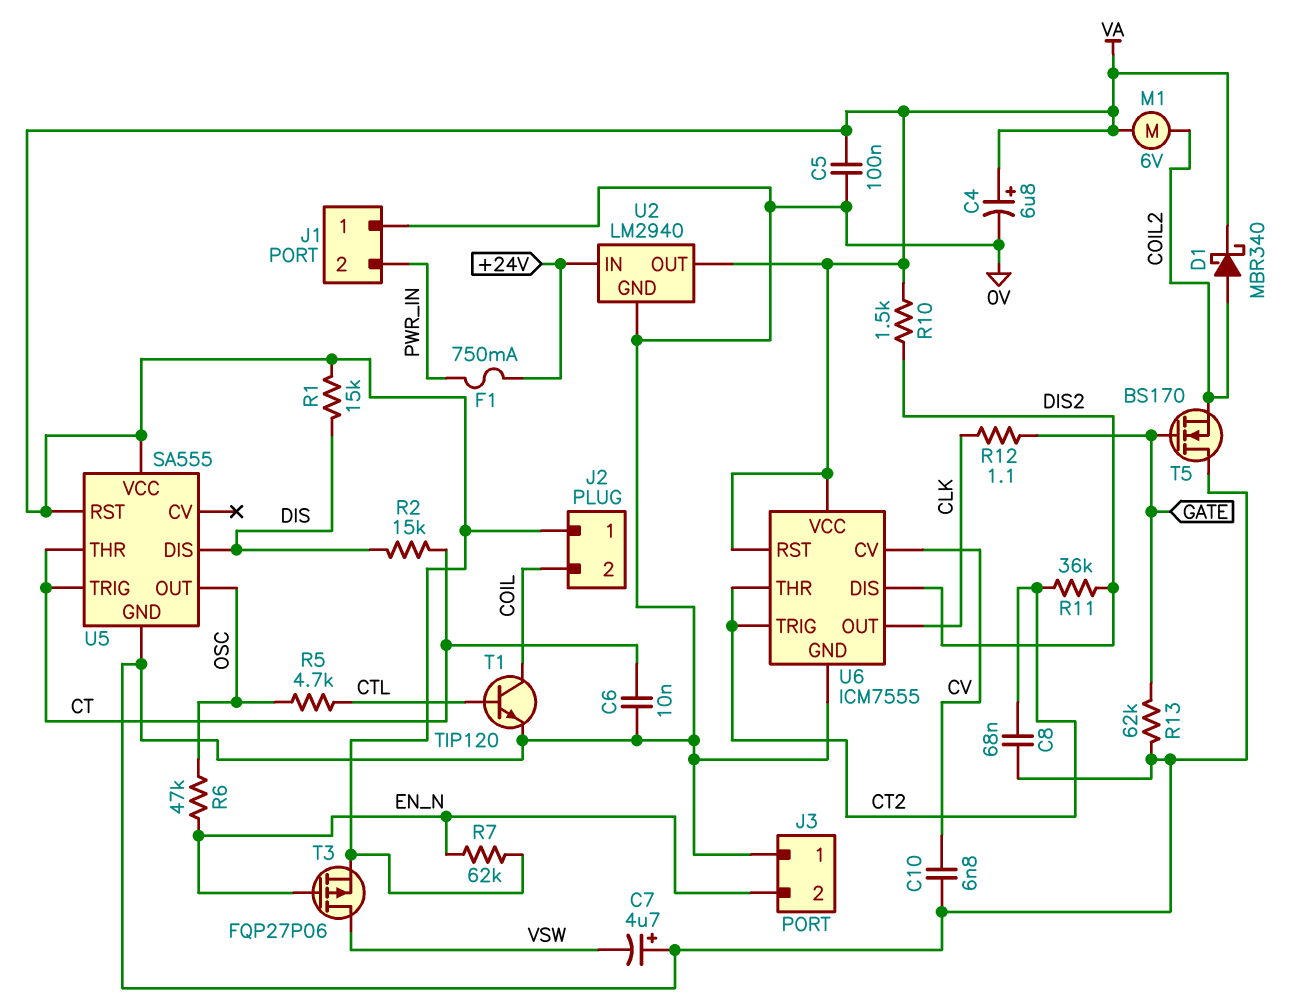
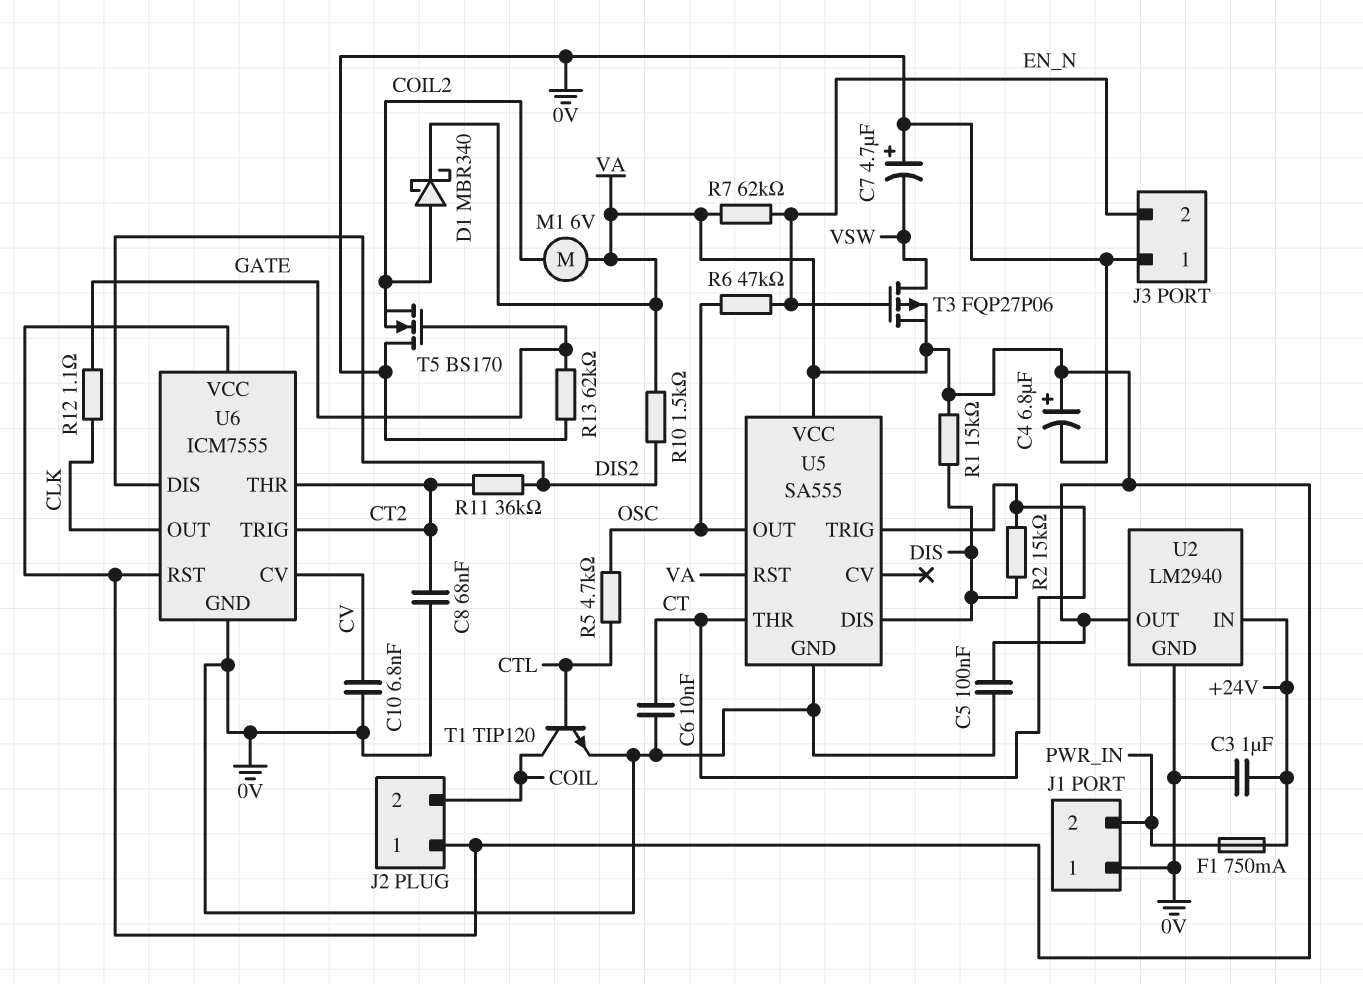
C3: none -> 1uF (+24V, 0V)

